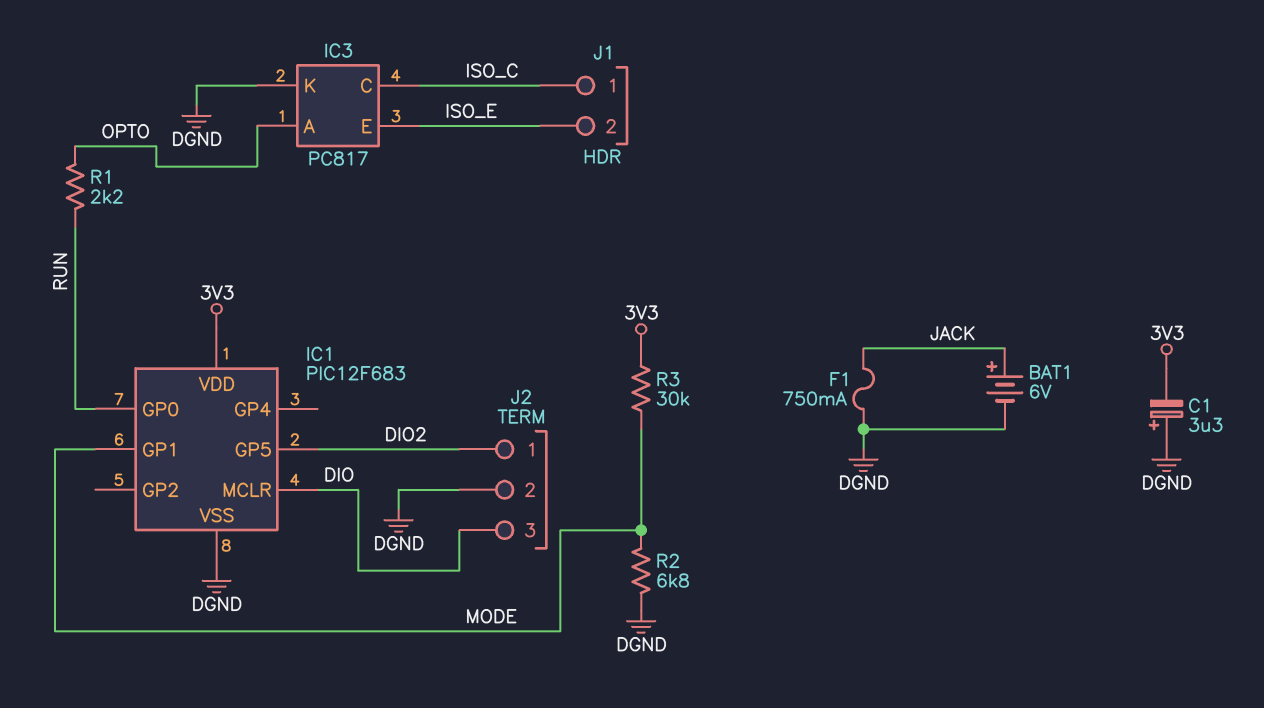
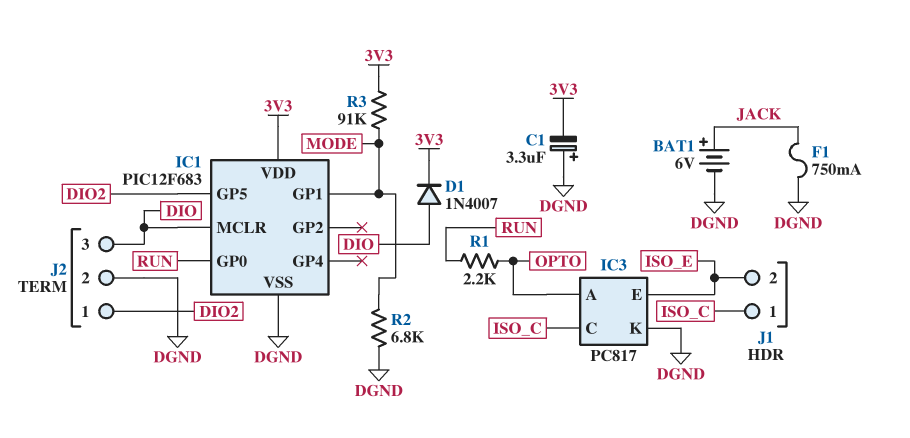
D1: none -> diode 1N4007 (A DIO, K 3V3)
R3: 30k (3V3, MODE) -> 91k (3V3, MODE)

